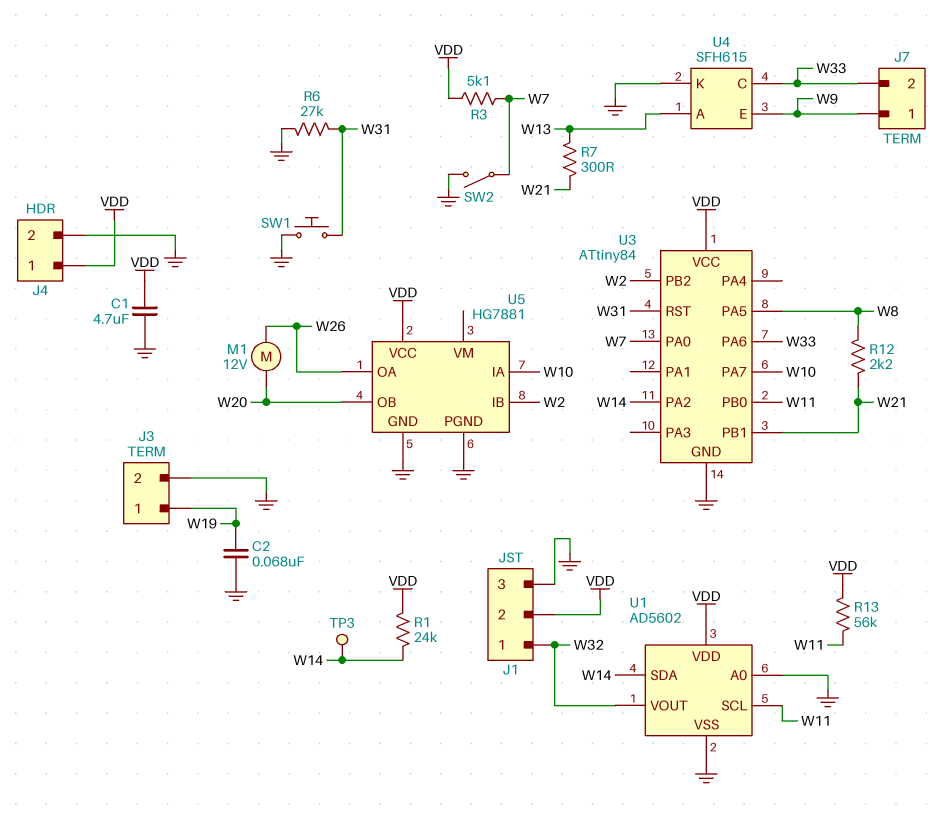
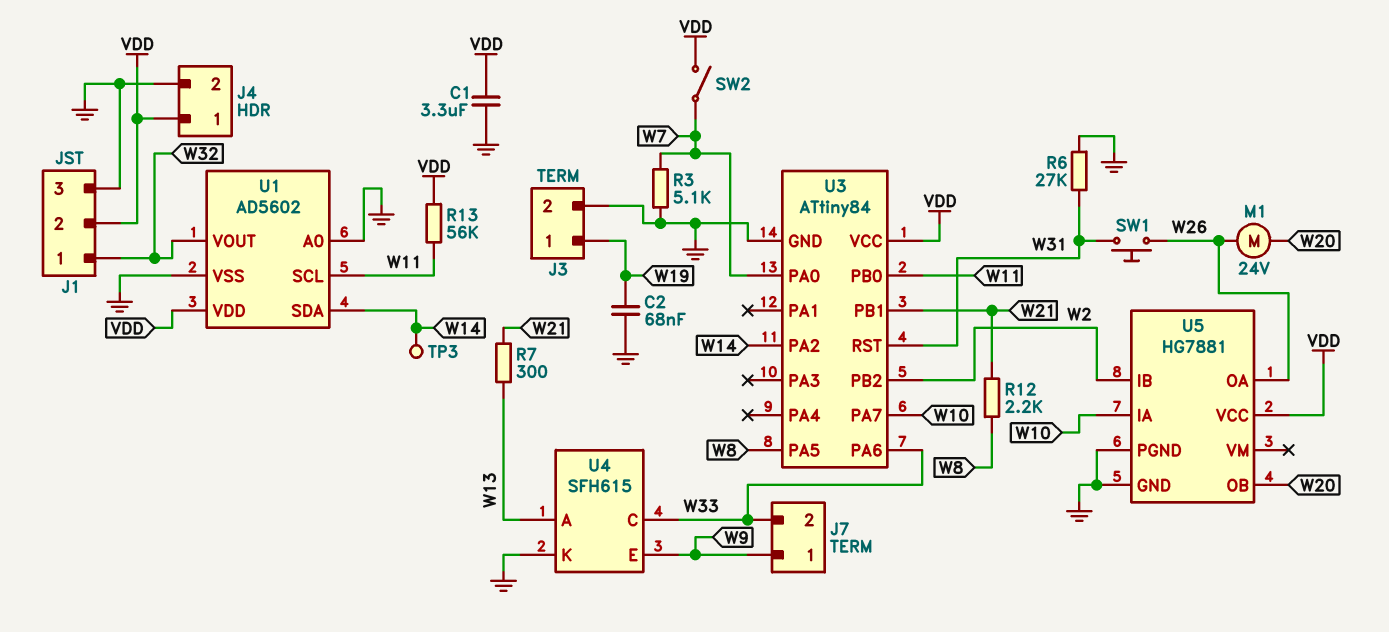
C1: 4.7uF (GND, VDD) -> 3.3uF (GND, VDD)
M1: motor 12V (W20, W26) -> motor 24V (W20, W26)
R1: 24k (VDD, W14) -> none
R3: 5.1k (VDD, W7) -> 5.1k (GND, W7)
SW1: button (GND, W31) -> button (W26, W31)
SW2: switch (GND, W7) -> switch (VDD, W7)

